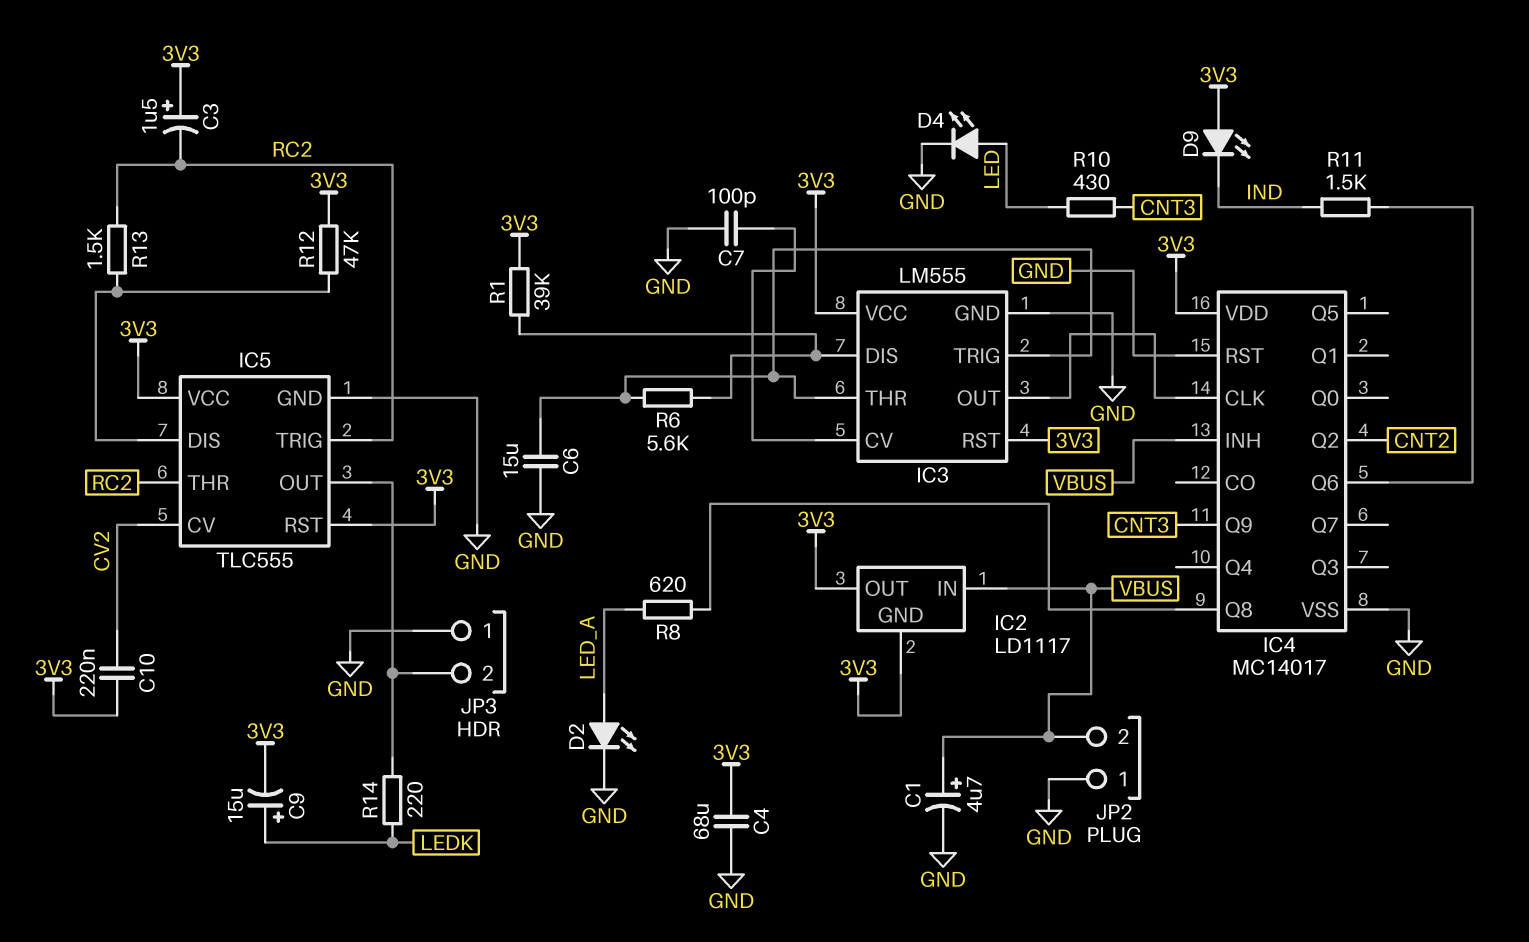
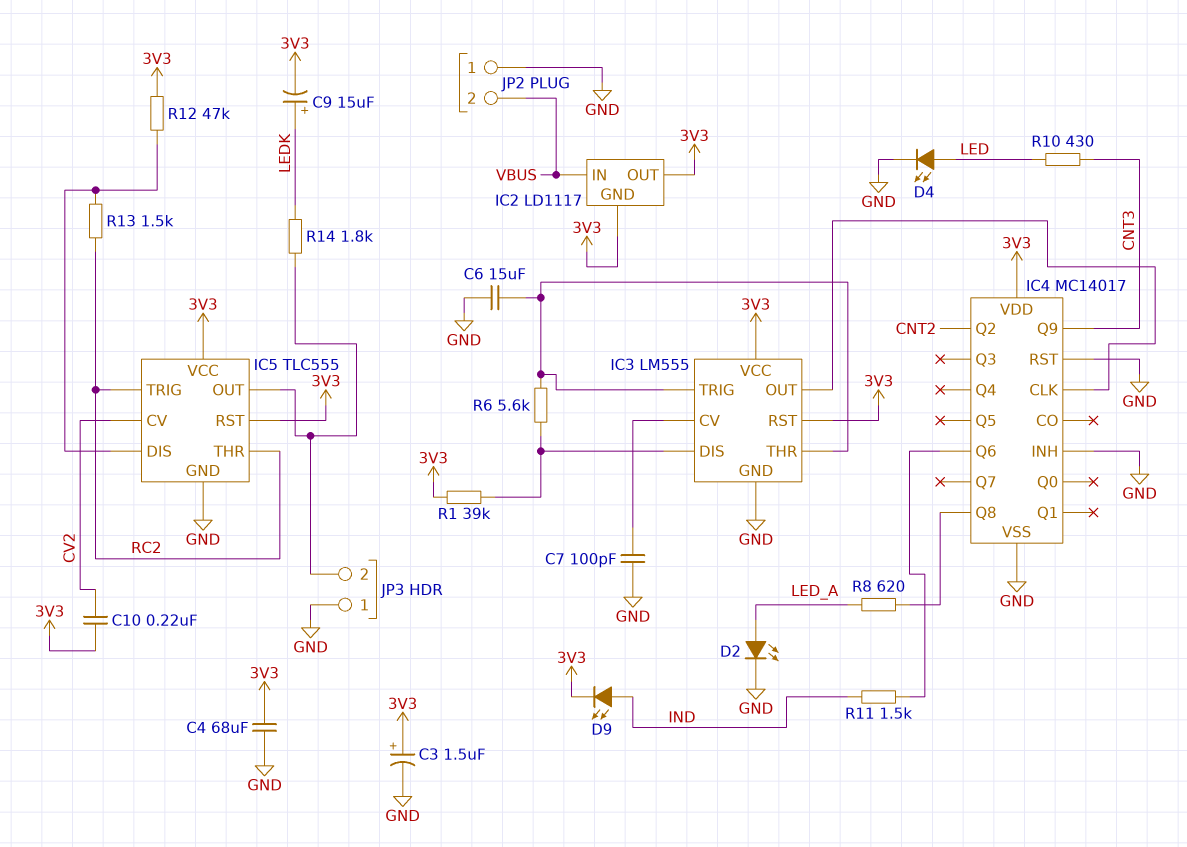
C1: 4.7uF (plus VBUS, minus GND) -> none
C3: 1.5uF (plus 3V3, minus RC2) -> 1.5uF (plus 3V3, minus GND)
D9: LED (A 3V3, K IND) -> LED (A IND, K 3V3)
IC4 pin INH: VBUS -> GND
R14: 220 (IC5/OUT, LEDK) -> 1.8k (IC5/OUT, LEDK)

